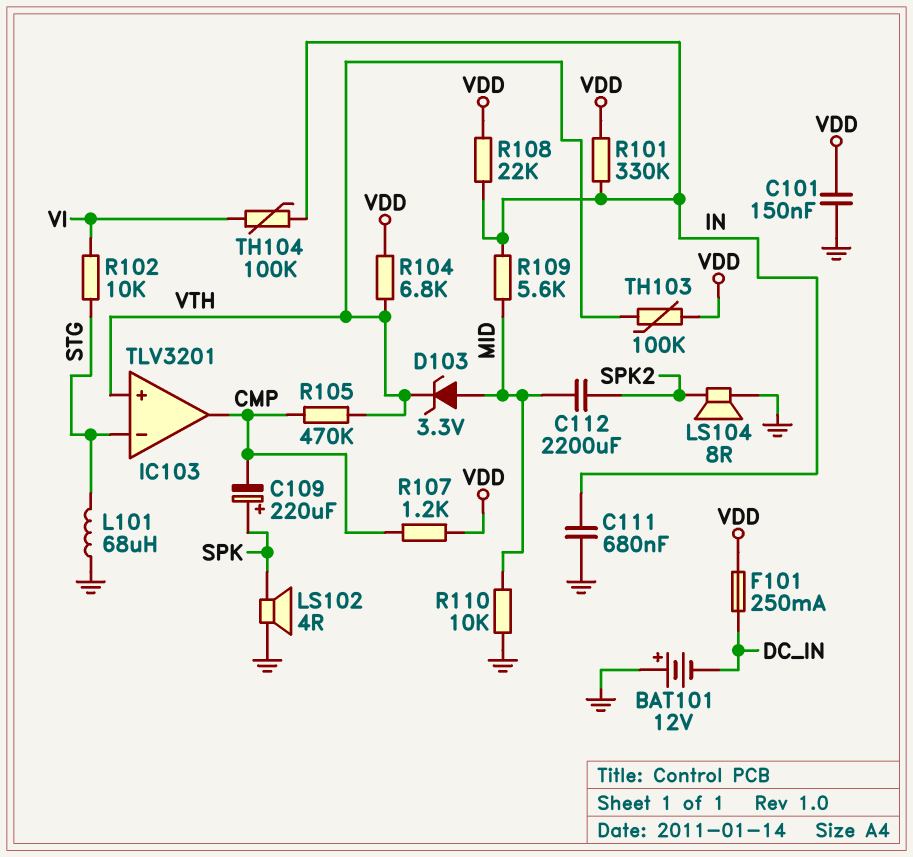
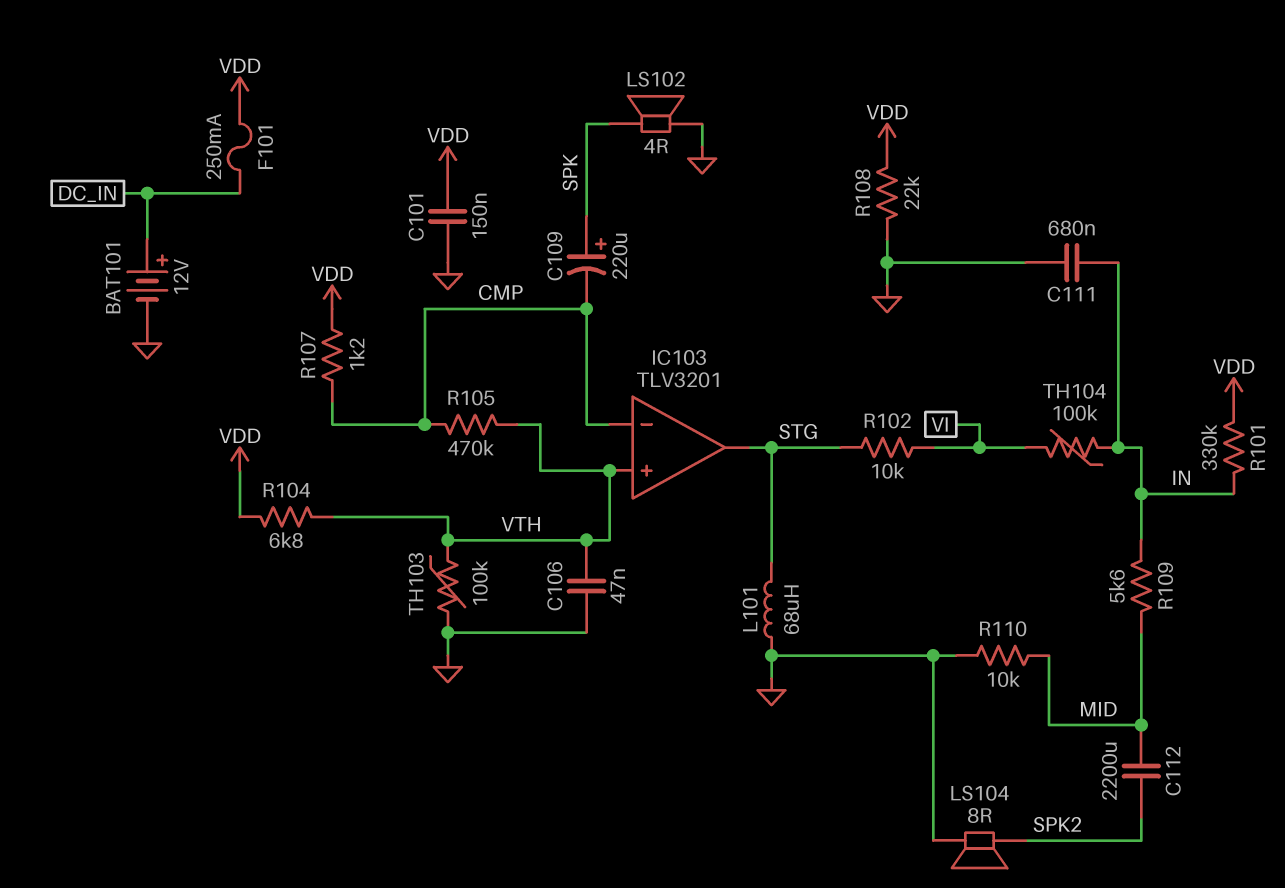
BAT101: 12V (plus GND, minus DC_IN) -> 12V (plus DC_IN, minus GND)
C106: none -> 47nF (GND, VTH)
D103: zener 3.3V (A MID, K VTH) -> none
IC103 pin in-: STG -> CMP
IC103 pin out: CMP -> STG
R108: 22k (IN, VDD) -> 22k (GND, VDD)
TH103: 100k (VDD, VTH) -> 100k (GND, VTH)

